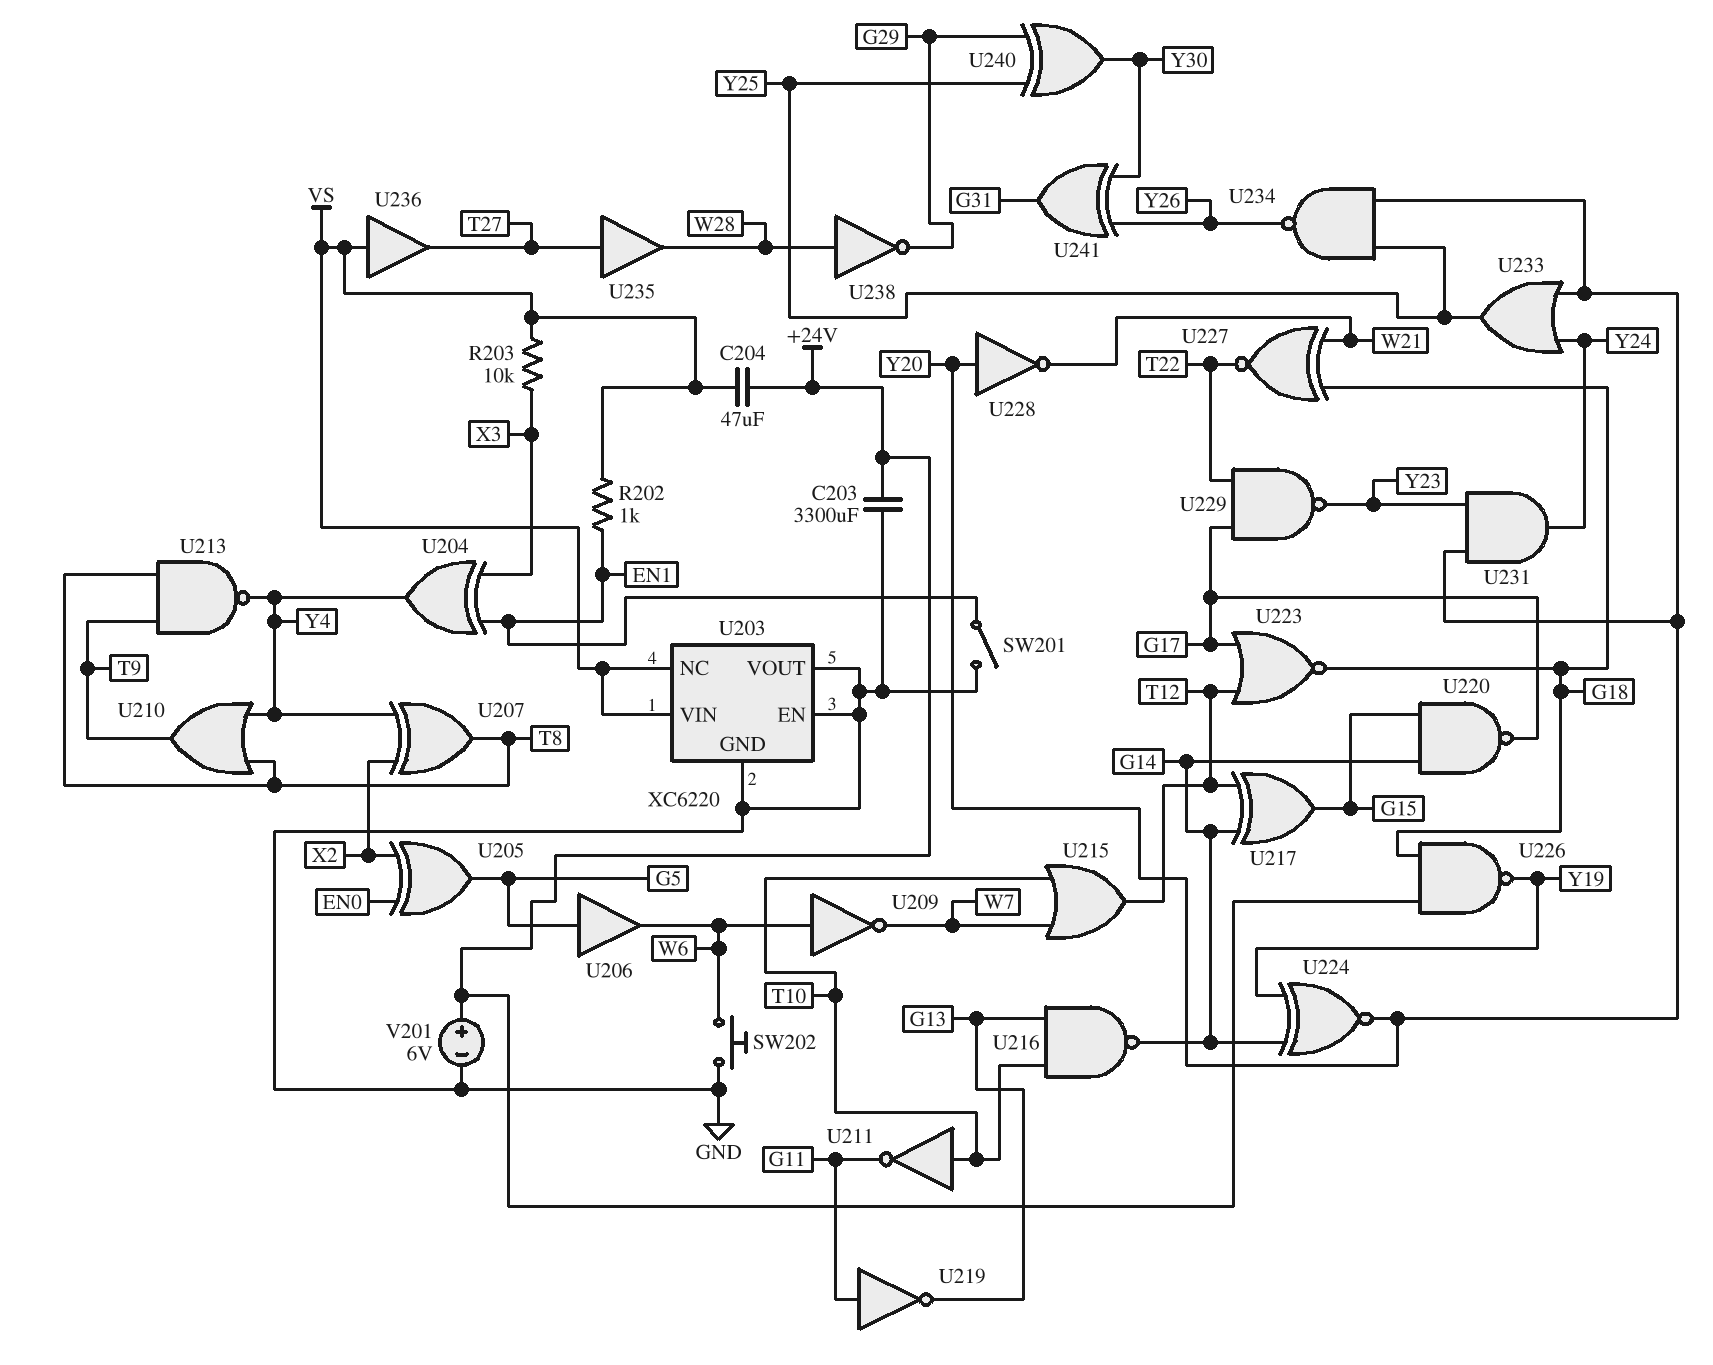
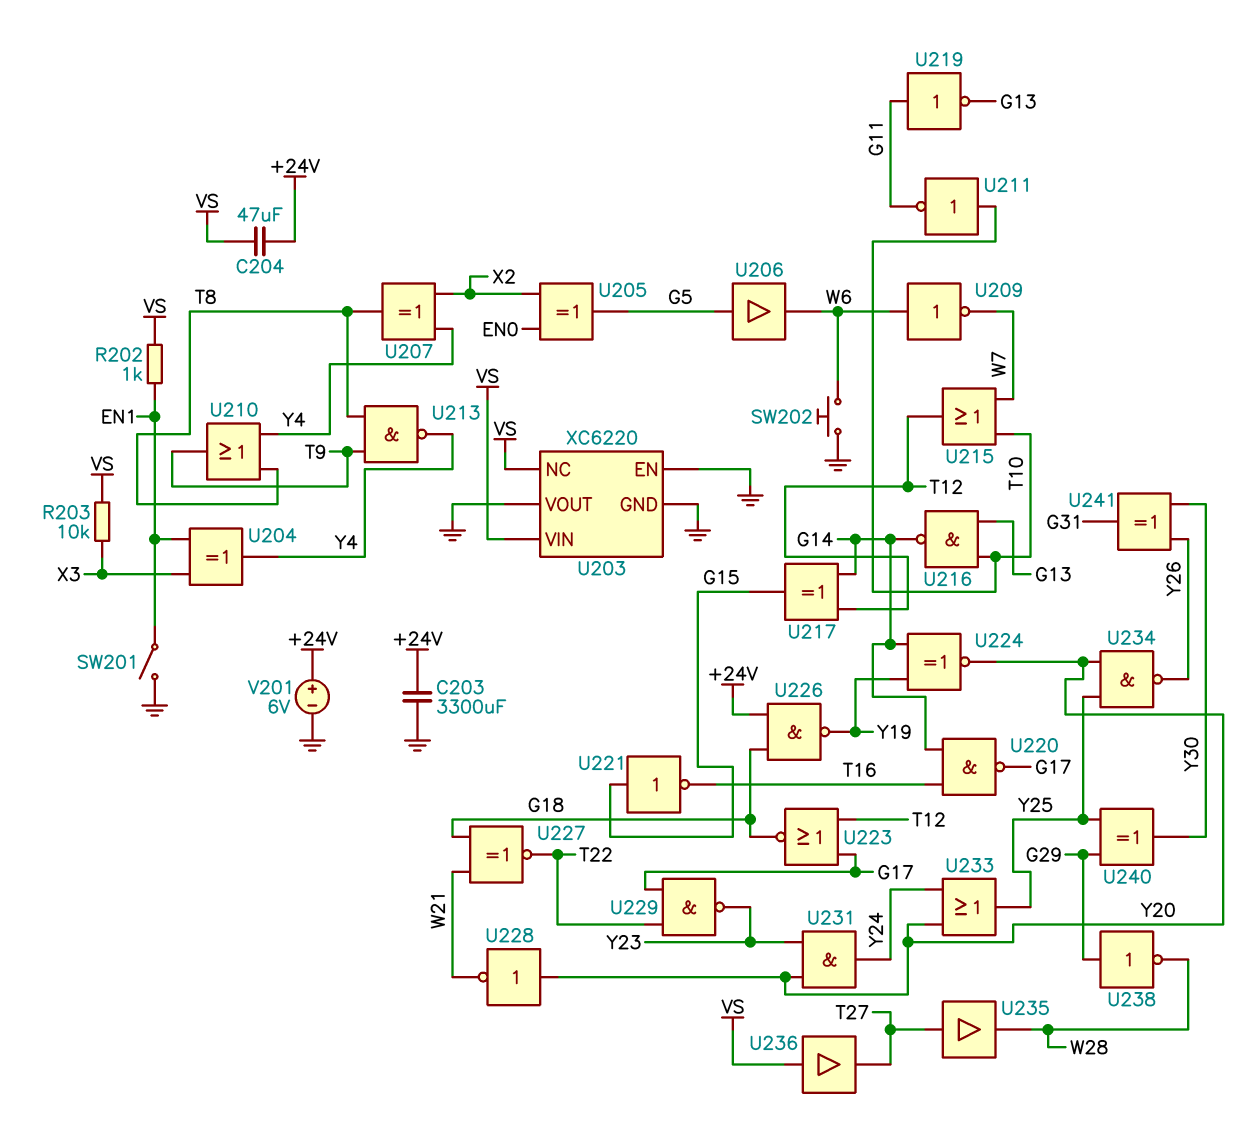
U220: NAND (in G14, in G15, out G17) -> NAND (in G14, in T16, out G17)
U221: none -> NOT (in G15, out T16)
U238: NOT (in W28, out G29) -> NOT (in G29, out W28)

